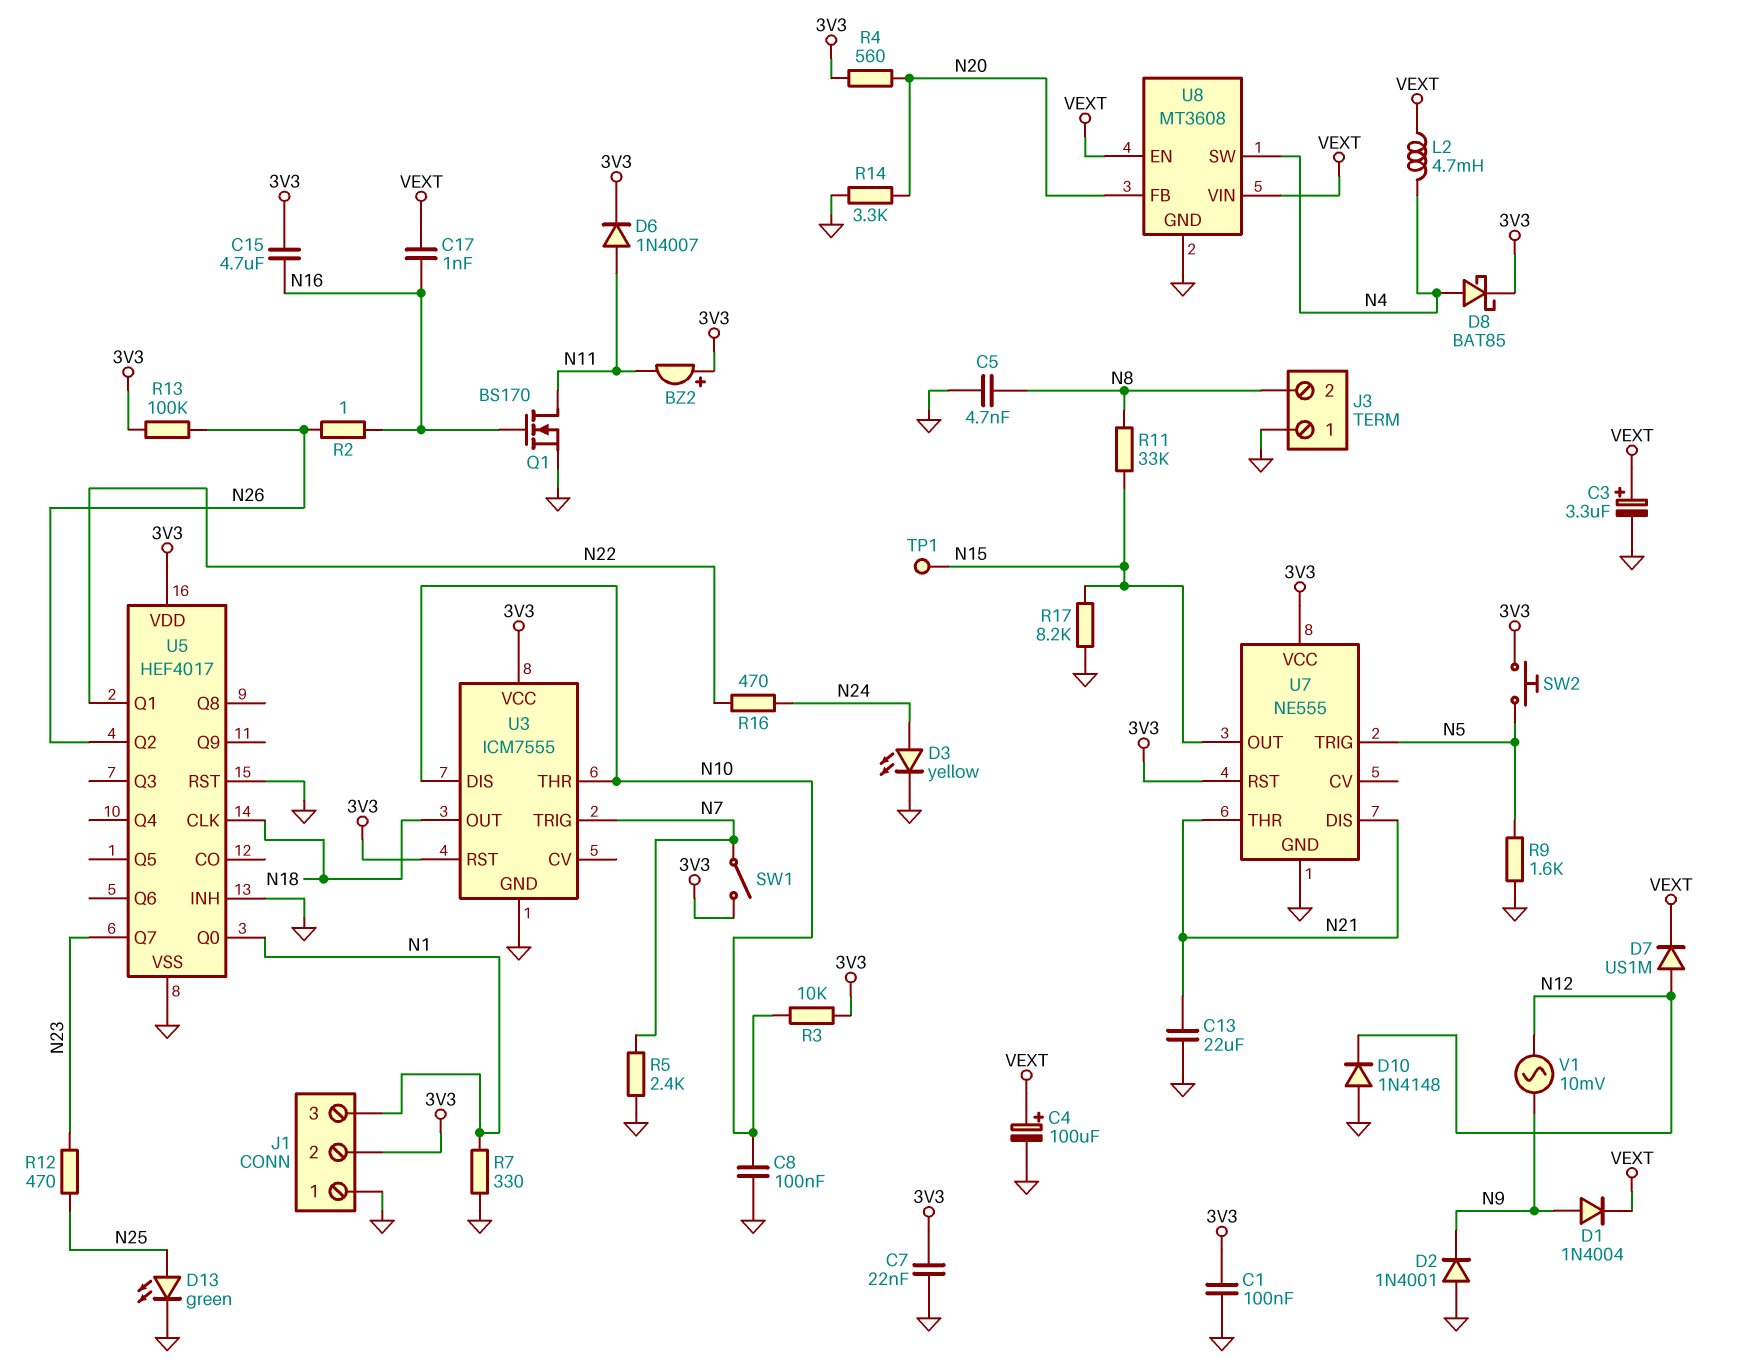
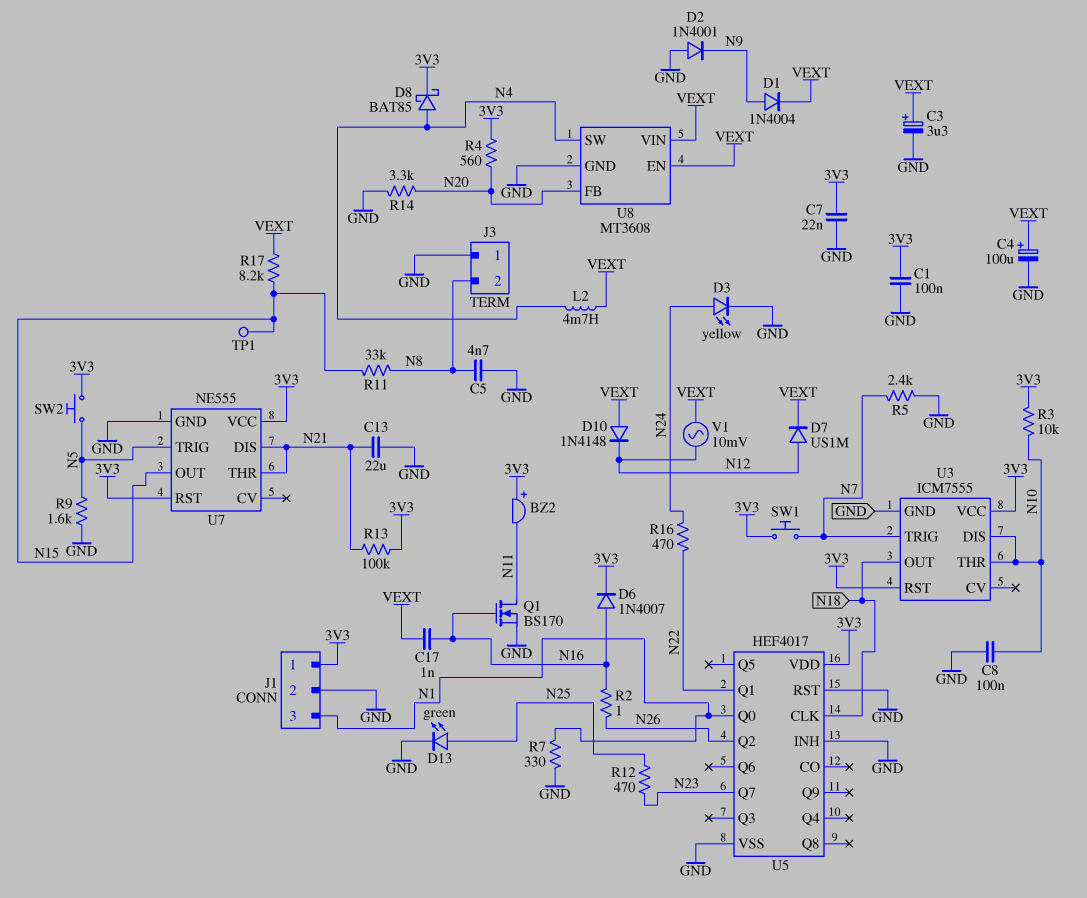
C15: 4.7uF (3V3, N16) -> none
D6: diode 1N4007 (A N11, K 3V3) -> diode 1N4007 (A N16, K 3V3)
D10: diode 1N4148 (A GND, K N12) -> diode 1N4148 (A VEXT, K N12)
J1 pin 1: GND -> 3V3
J1 pin 2: 3V3 -> GND
R13: 100k (3V3, N26) -> 100k (3V3, N21)
R17: 8.2k (GND, N15) -> 8.2k (N15, VEXT)
SW1: switch (3V3, N7) -> button (3V3, N7)
V1: AC 10mV (N9, N12) -> AC 10mV (N12, VEXT)

